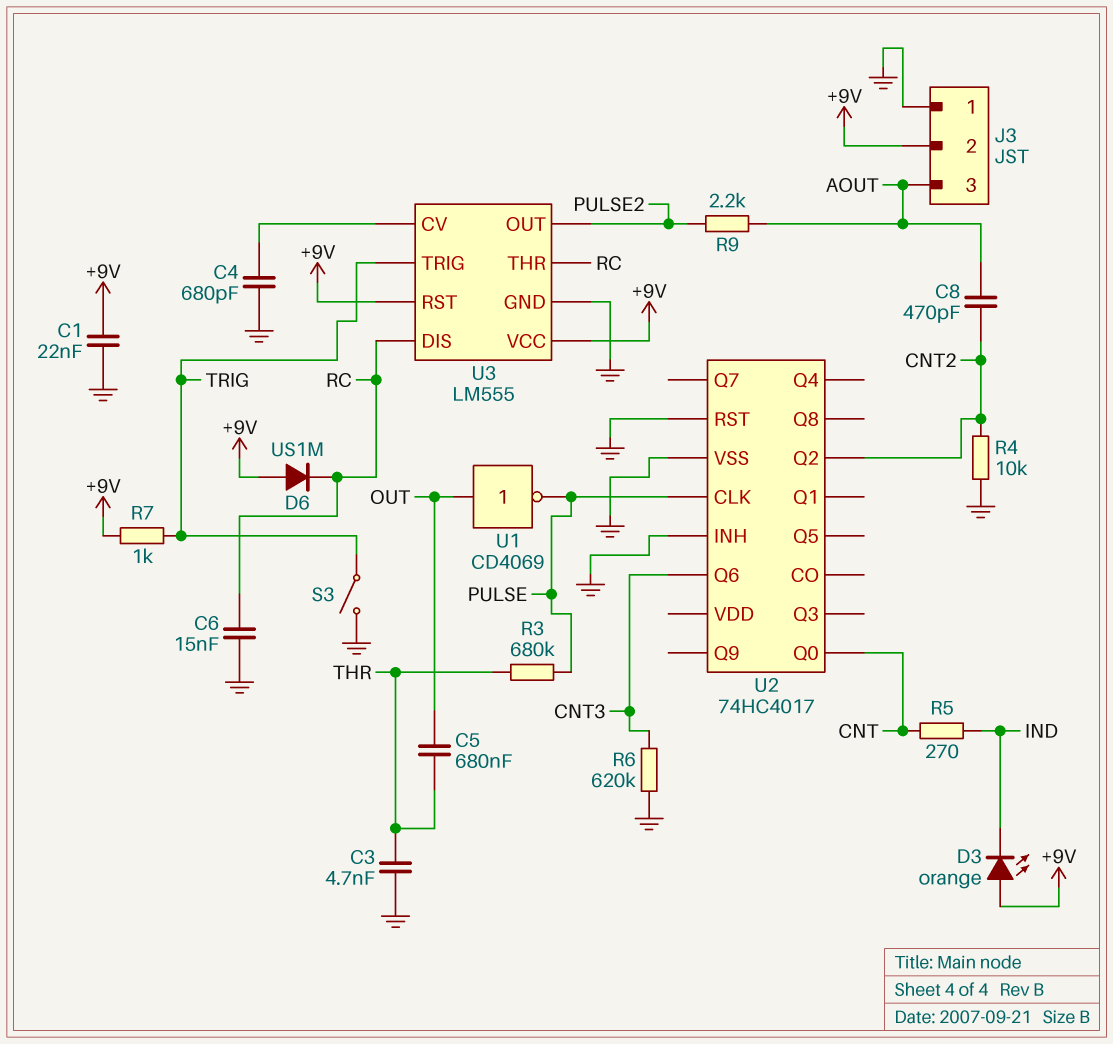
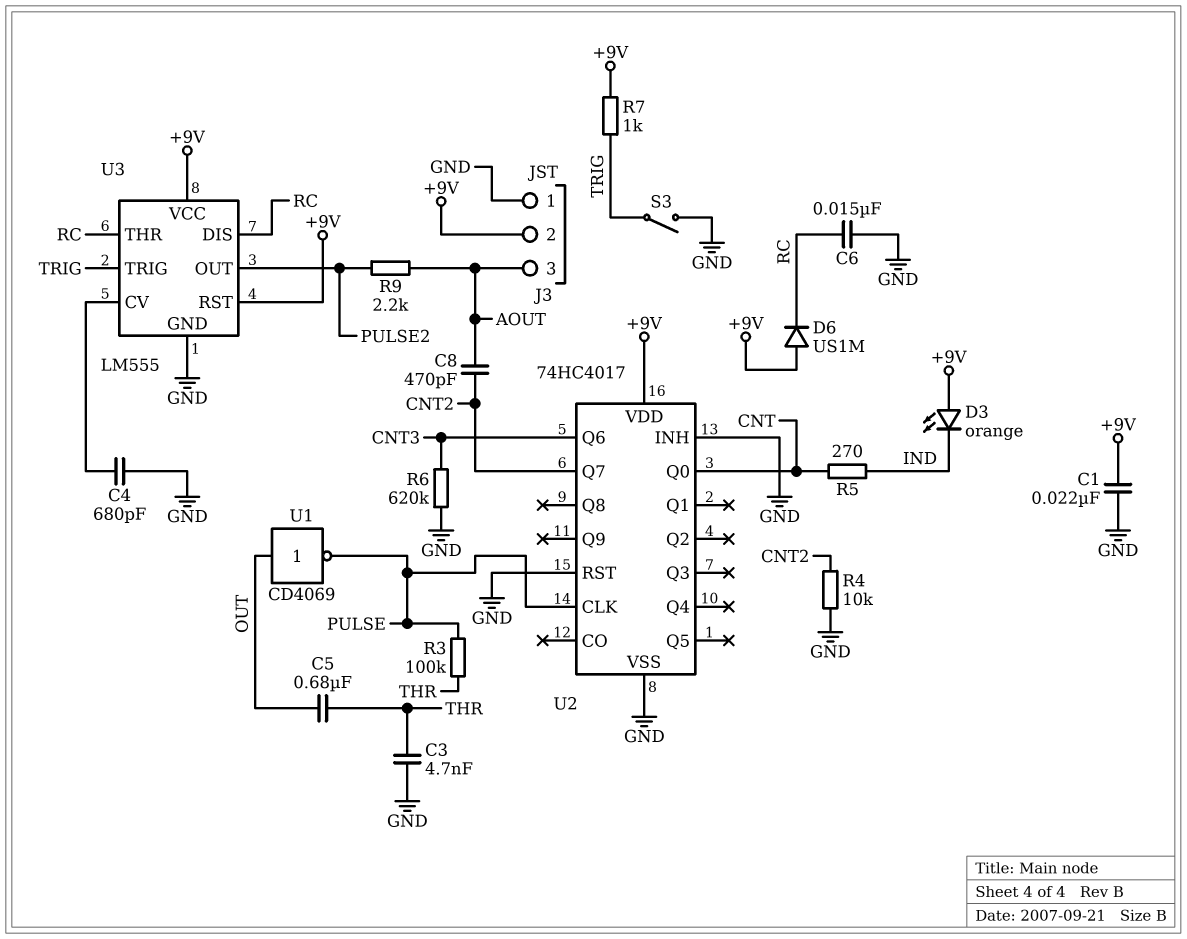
R3: 680k (PULSE, THR) -> 100k (PULSE, THR)
U2 pin Q2: CNT2 -> none
U2 pin Q7: none -> CNT2
U2 pin VDD: none -> +9V

